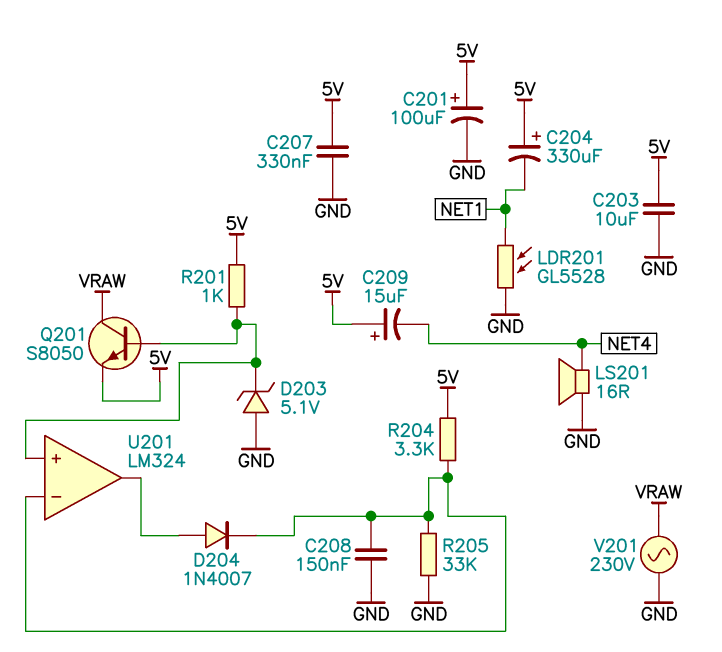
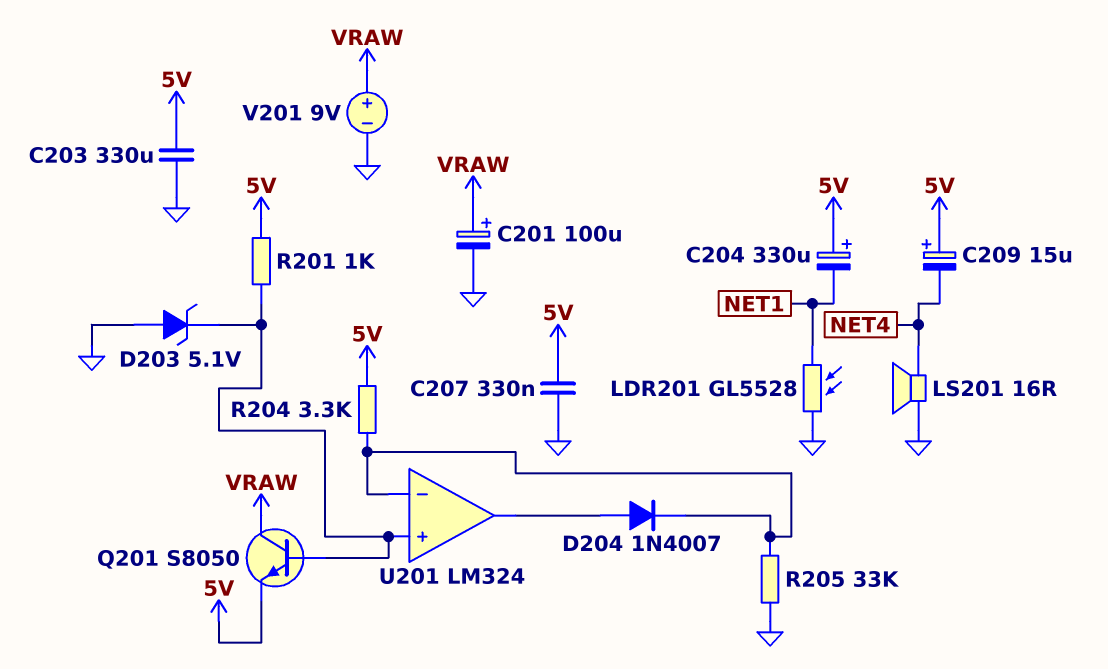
C201: 100uF (plus 5V, minus GND) -> 100uF (plus VRAW, minus GND)
C203: 10uF (5V, GND) -> 330uF (5V, GND)
C208: 150nF (GND, U201/in-) -> none
V201: AC 230V (GND, VRAW) -> 9V (plus VRAW, minus GND)

